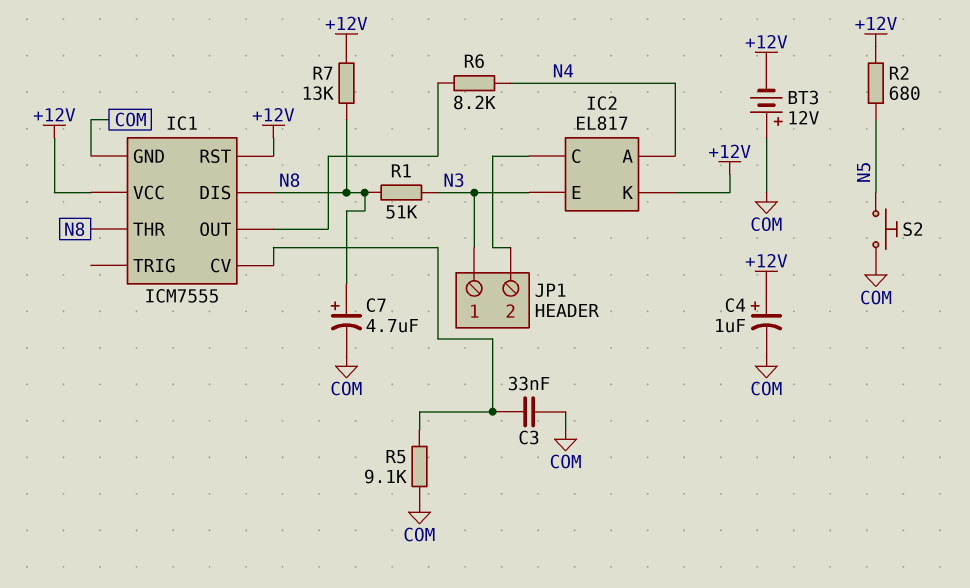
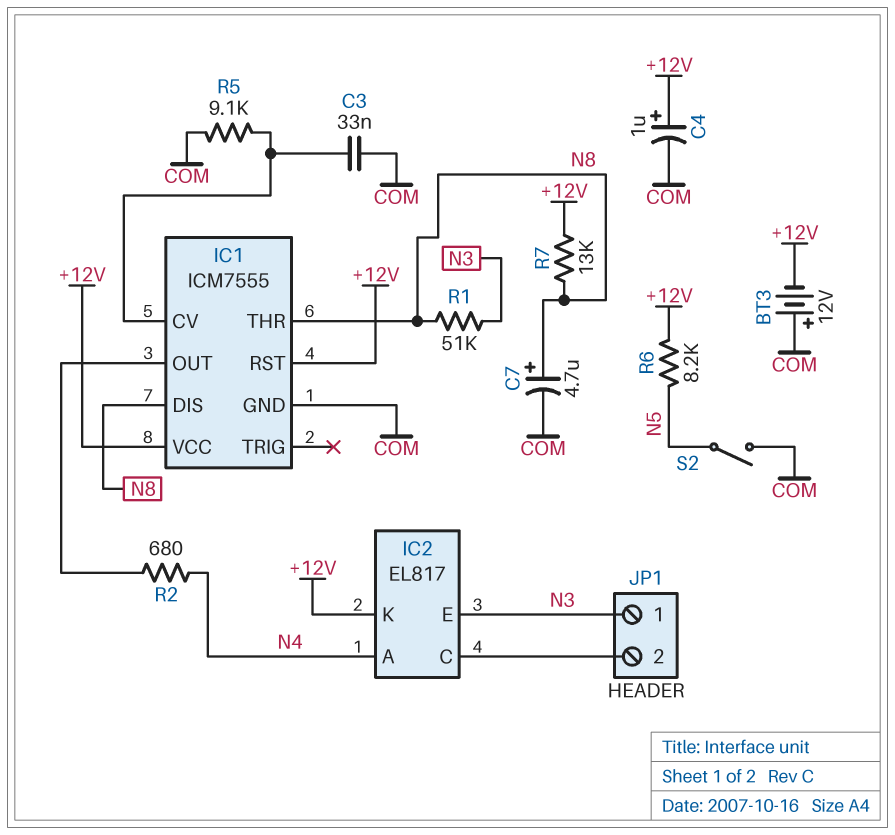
R2: 680 (+12V, N5) -> 680 (IC1/OUT, N4)
R6: 8.2k (IC1/OUT, N4) -> 8.2k (+12V, N5)
S2: button (COM, N5) -> switch (COM, N5)

